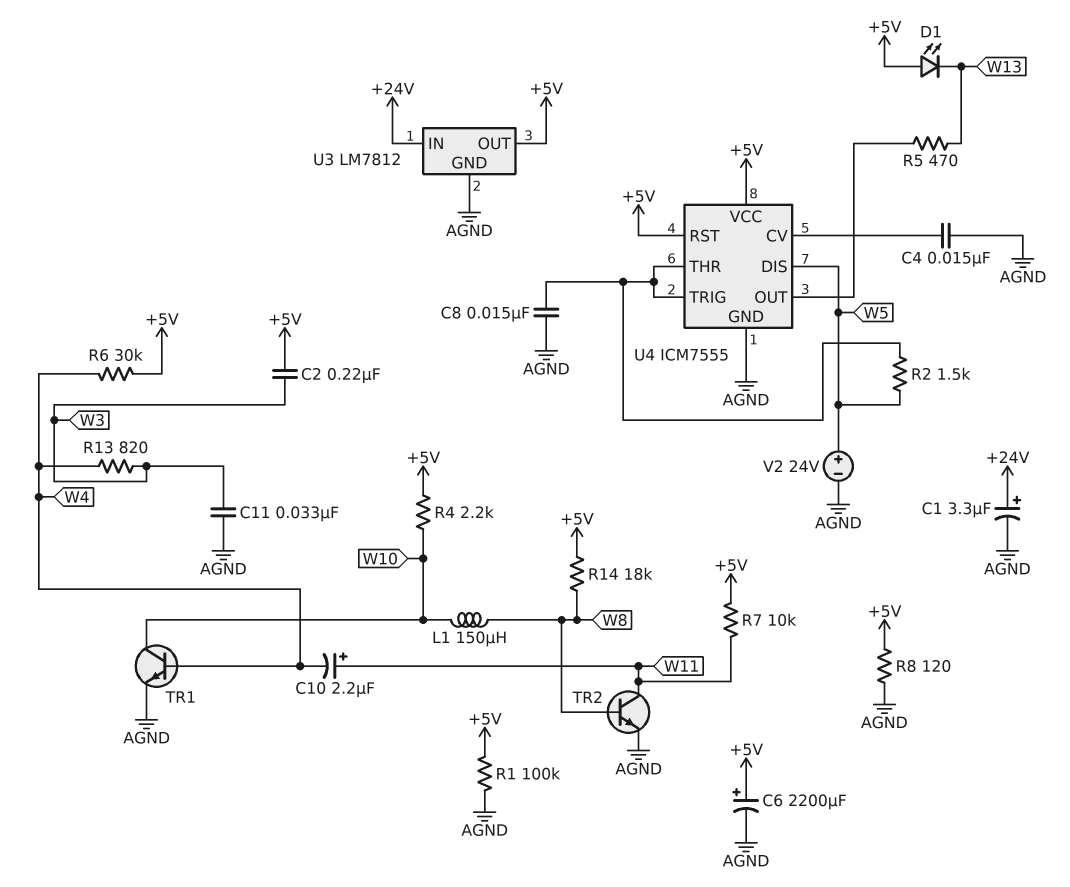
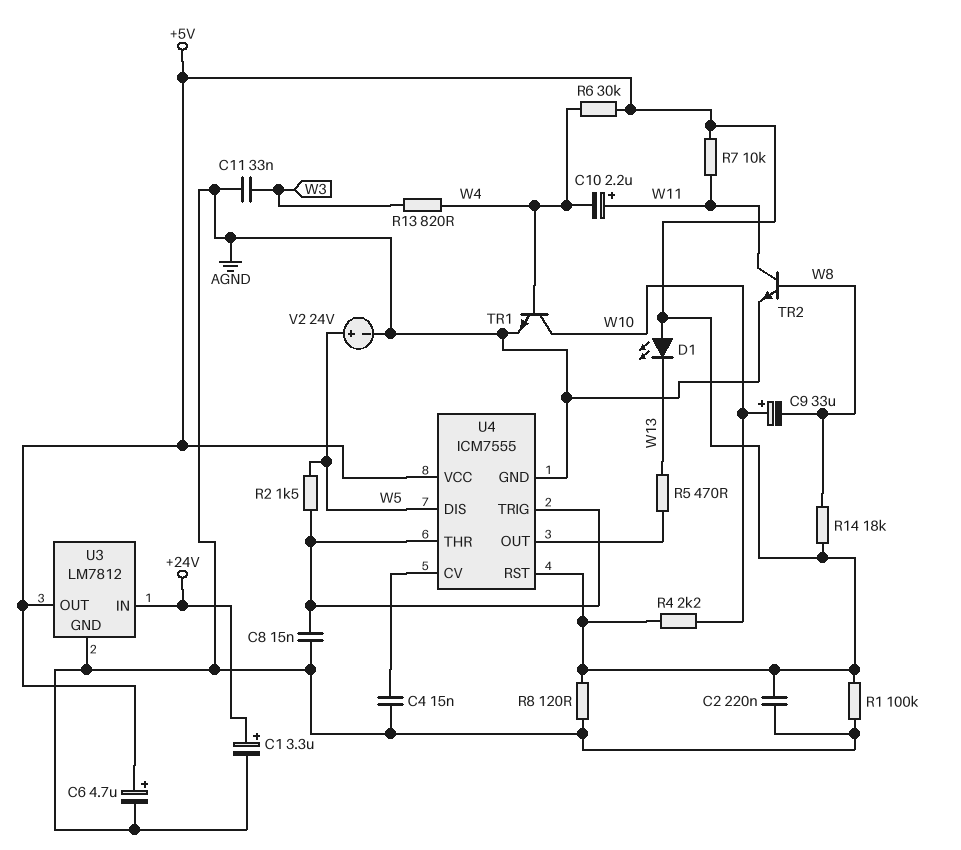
C2: 220nF (+5V, W3) -> 220nF (+5V, AGND)
C6: 2200uF (plus +5V, minus AGND) -> 4.7uF (plus +5V, minus AGND)
C9: none -> 33uF (plus W10, minus W8)
L1: 150uH (W8, W10) -> none

